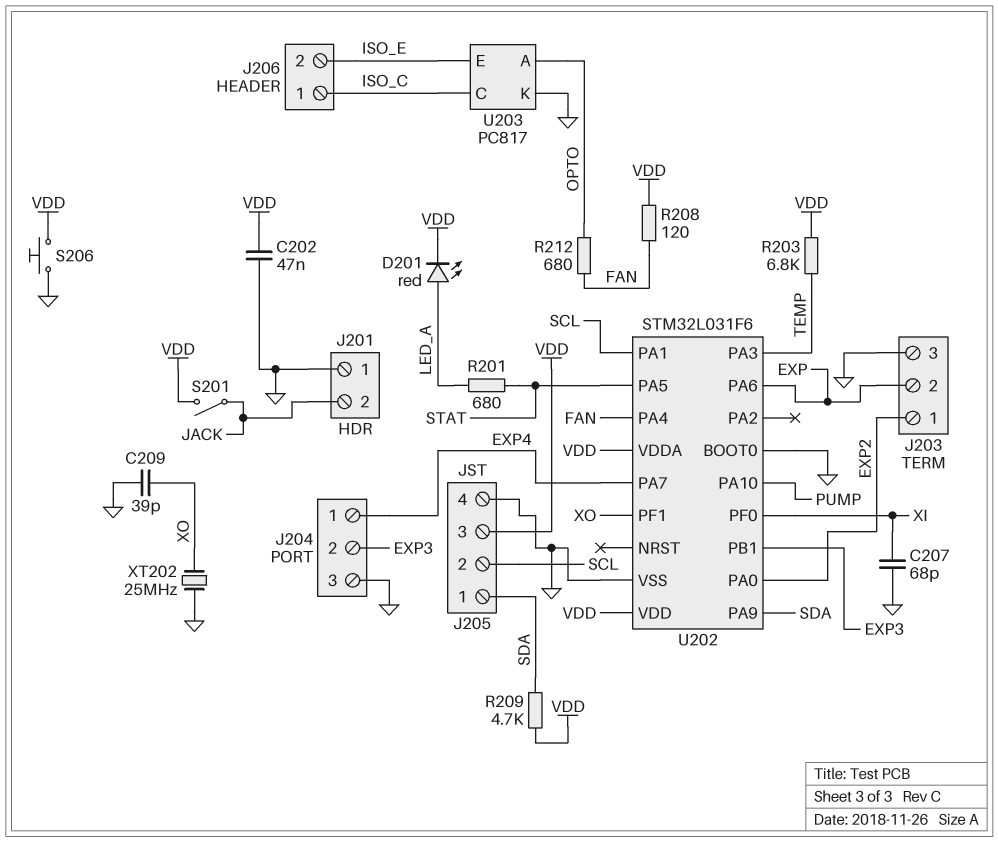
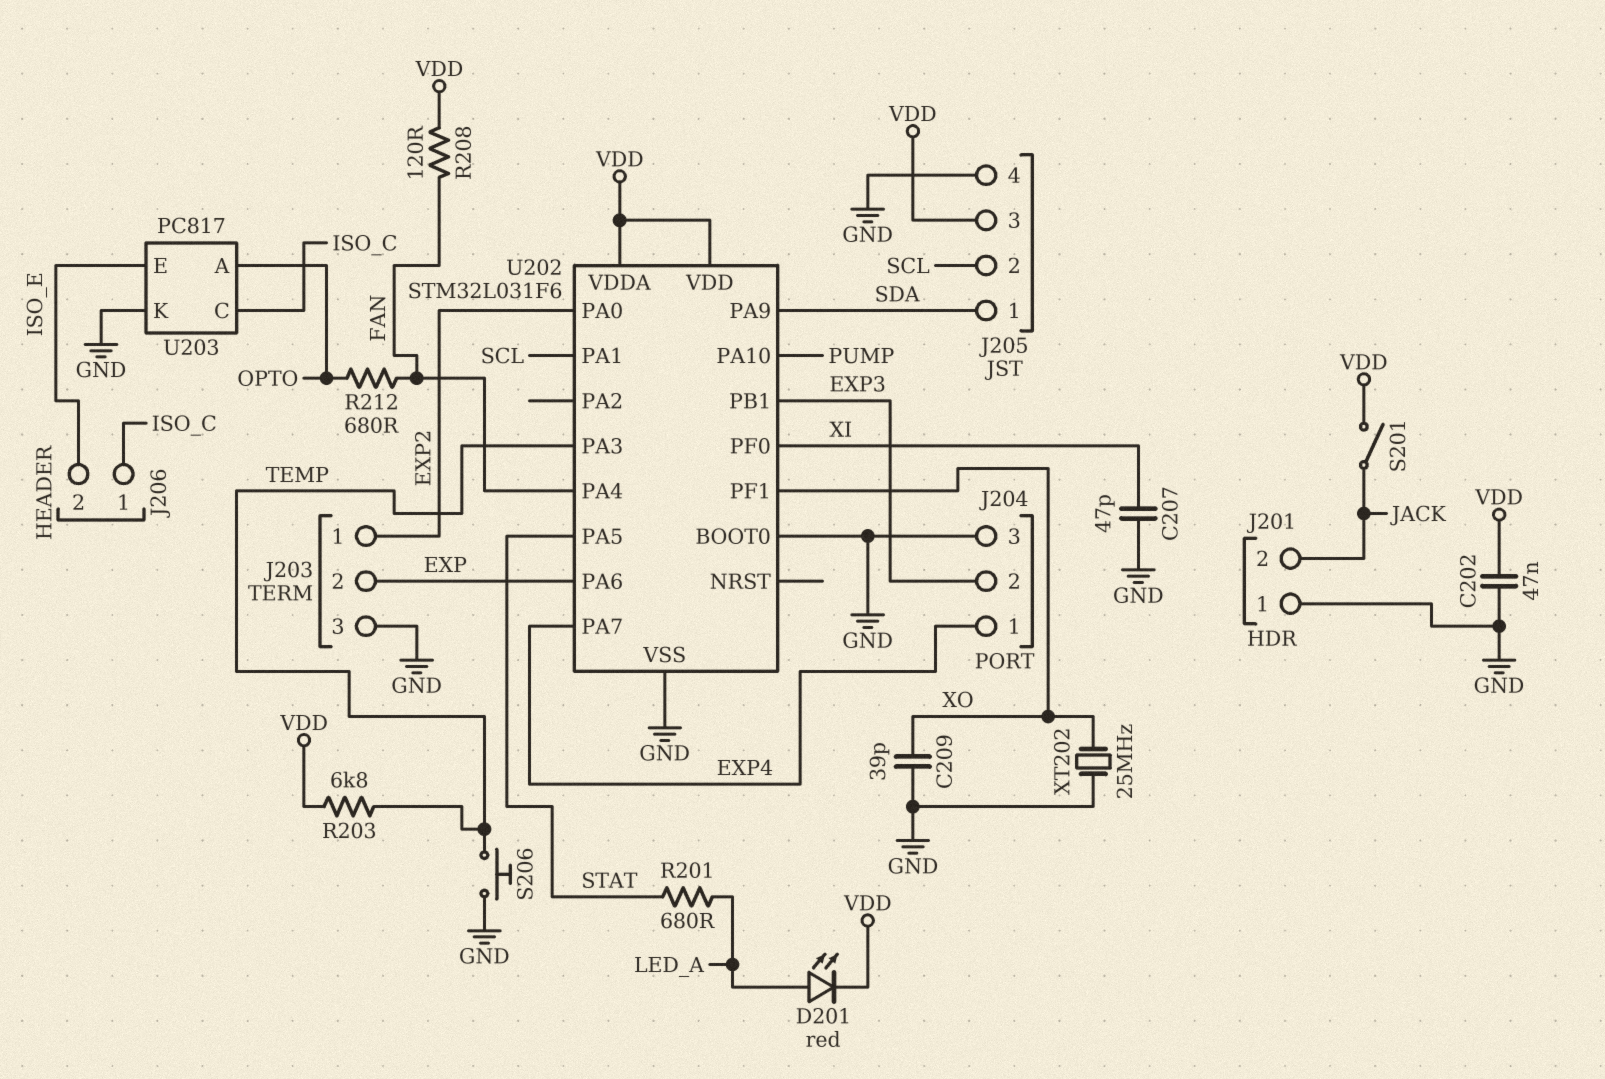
C207: 68pF (GND, XI) -> 47pF (GND, XI)
R209: 4.7k (SDA, VDD) -> none
S206: button (GND, VDD) -> button (GND, TEMP)

